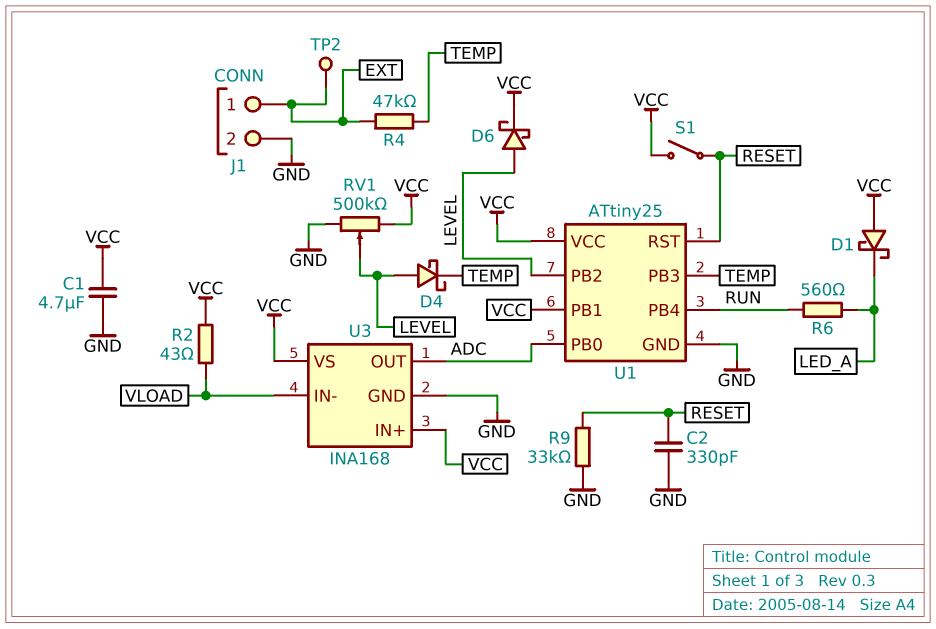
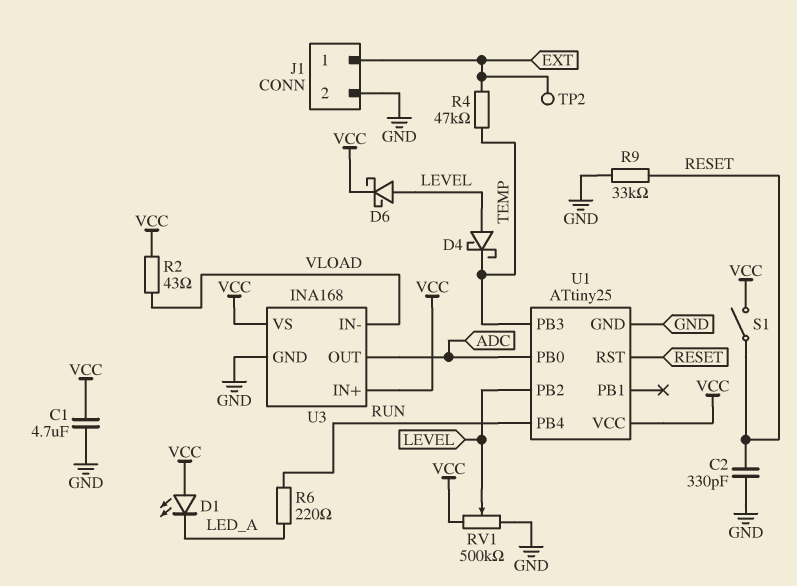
D1: schottky (A VCC, K LED_A) -> LED (A VCC, K LED_A)
R6: 560 (LED_A, RUN) -> 220 (LED_A, RUN)
U1 pin PB1: VCC -> none

